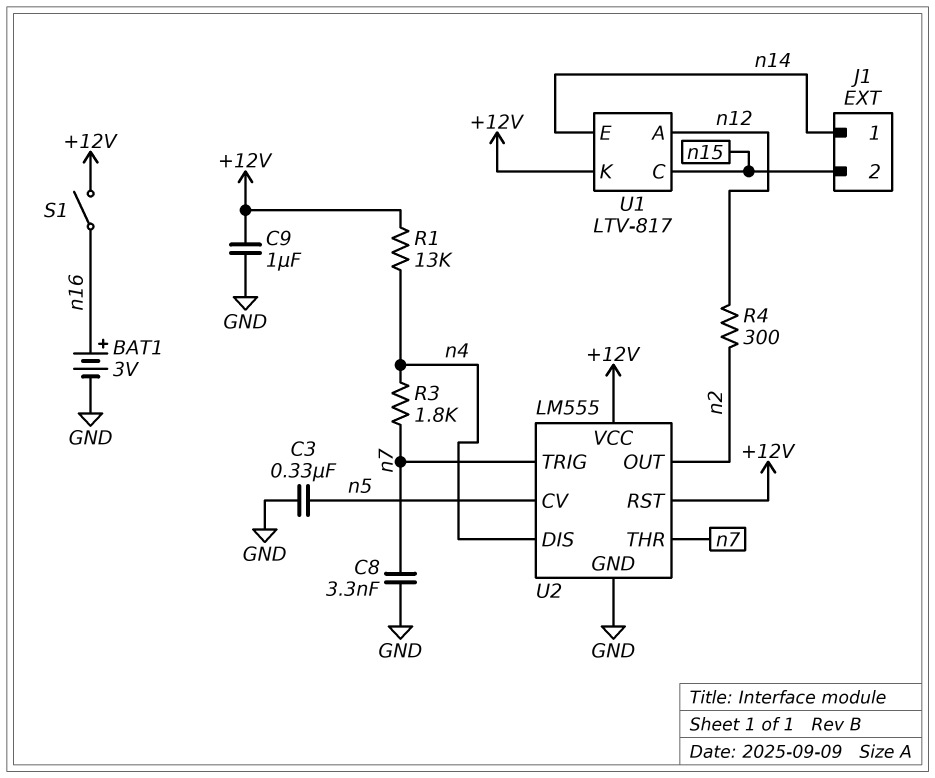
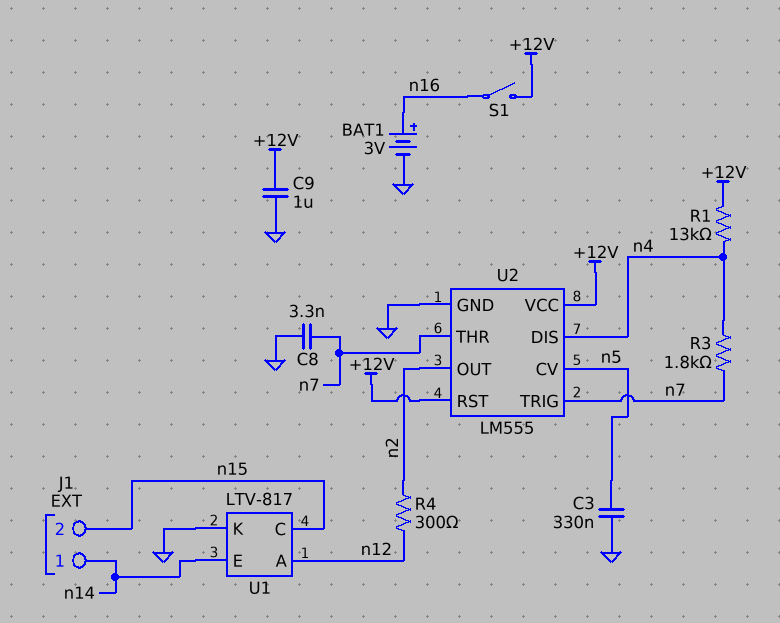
U1 pin K: +12V -> GND

